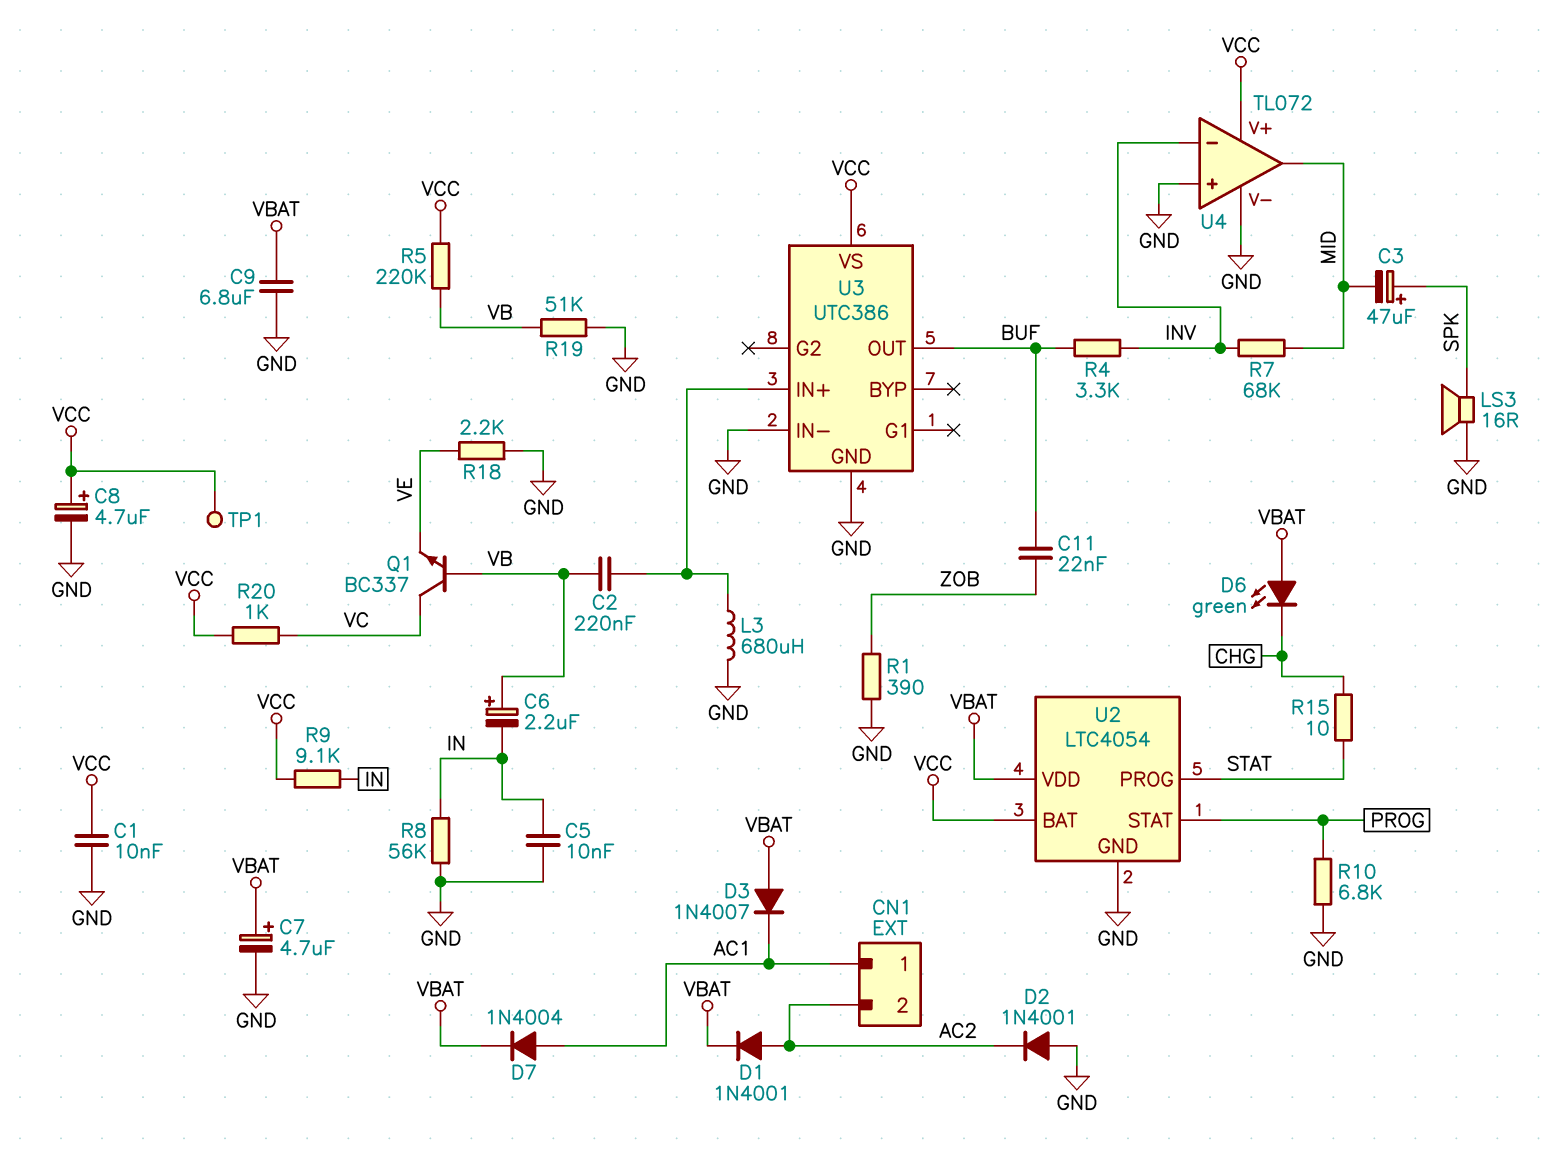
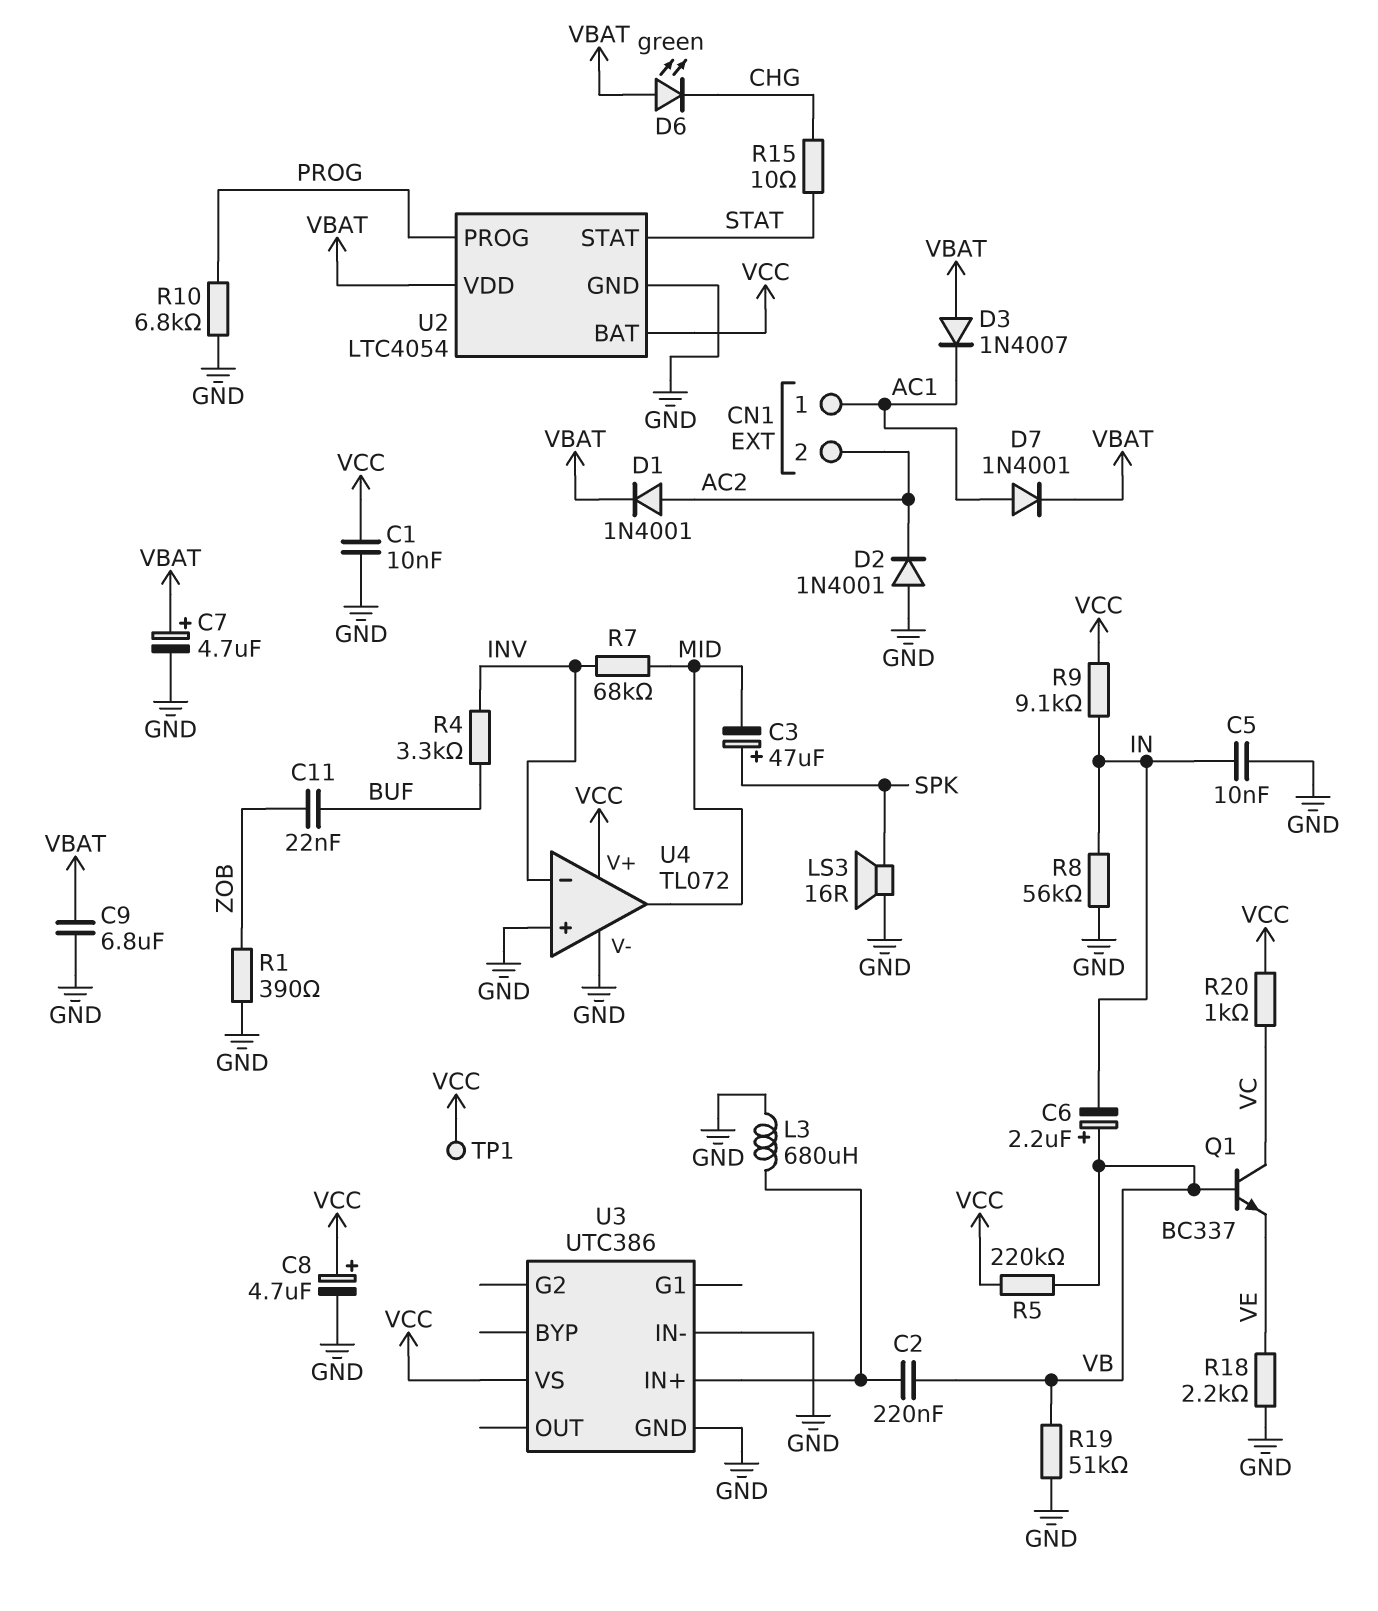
D7: diode 1N4004 (A AC1, K VBAT) -> diode 1N4001 (A AC1, K VBAT)
U2 pin PROG: STAT -> PROG
U2 pin STAT: PROG -> STAT
U3 pin OUT: BUF -> none

